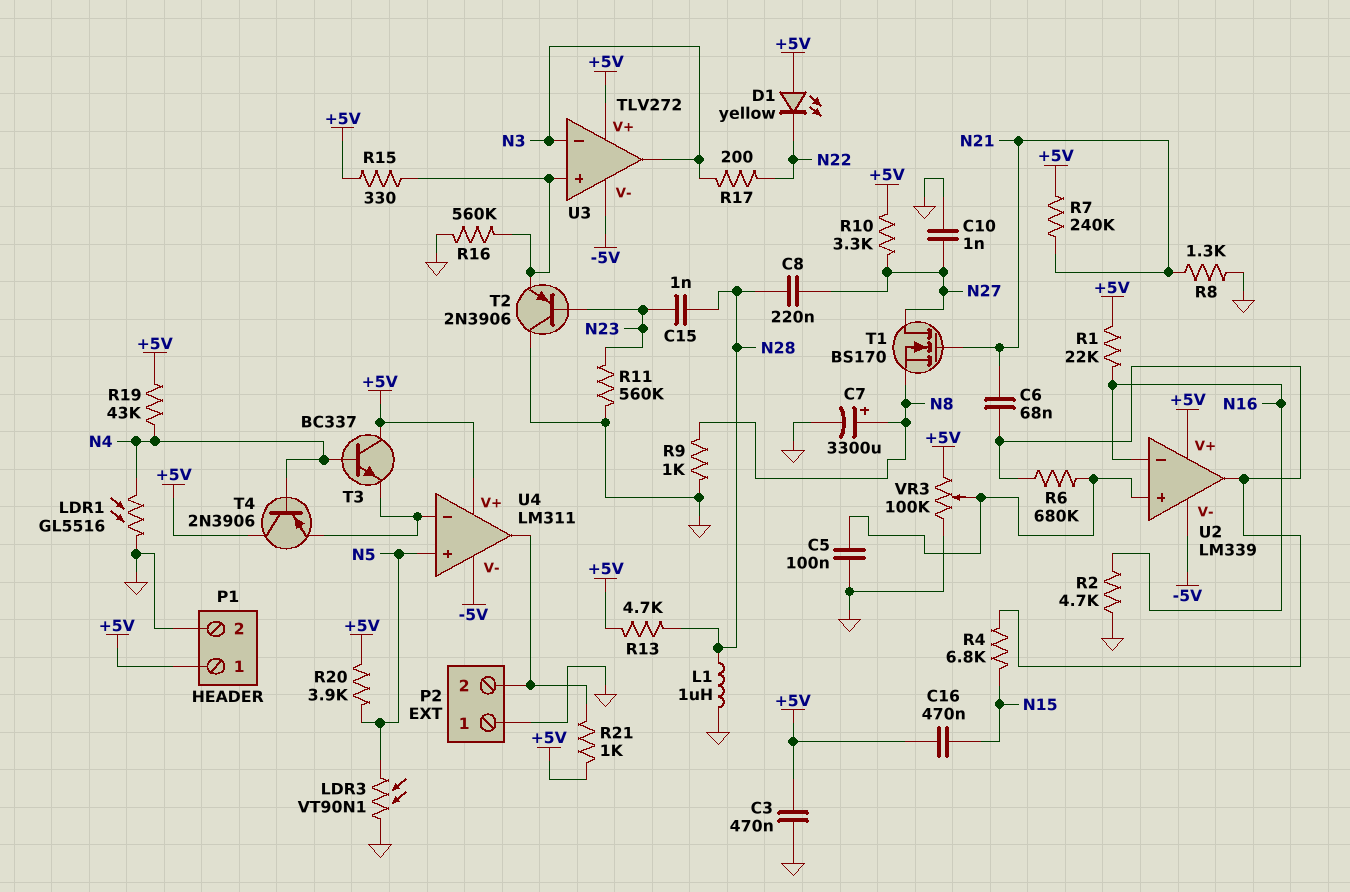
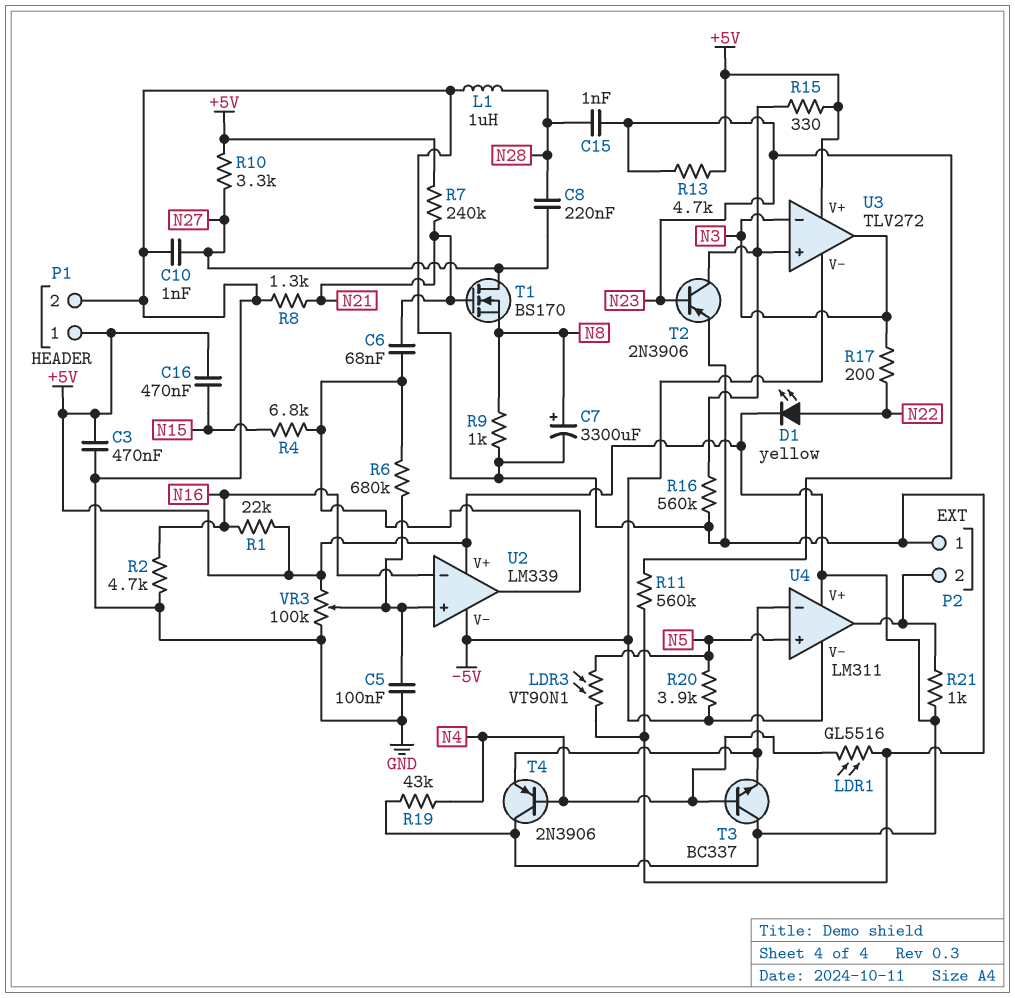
D1: LED yellow (A +5V, K N22) -> LED yellow (A N22, K +5V)
R13: 4.7k (+5V, N28) -> 4.7k (+5V, N23)
R20: 3.9k (+5V, N5) -> 3.9k (-5V, N5)
T2: PNP 2N3906 (B N23, C GND, E U3/in+) -> PNP 2N3906 (B N23, C U3/in+, E GND)

